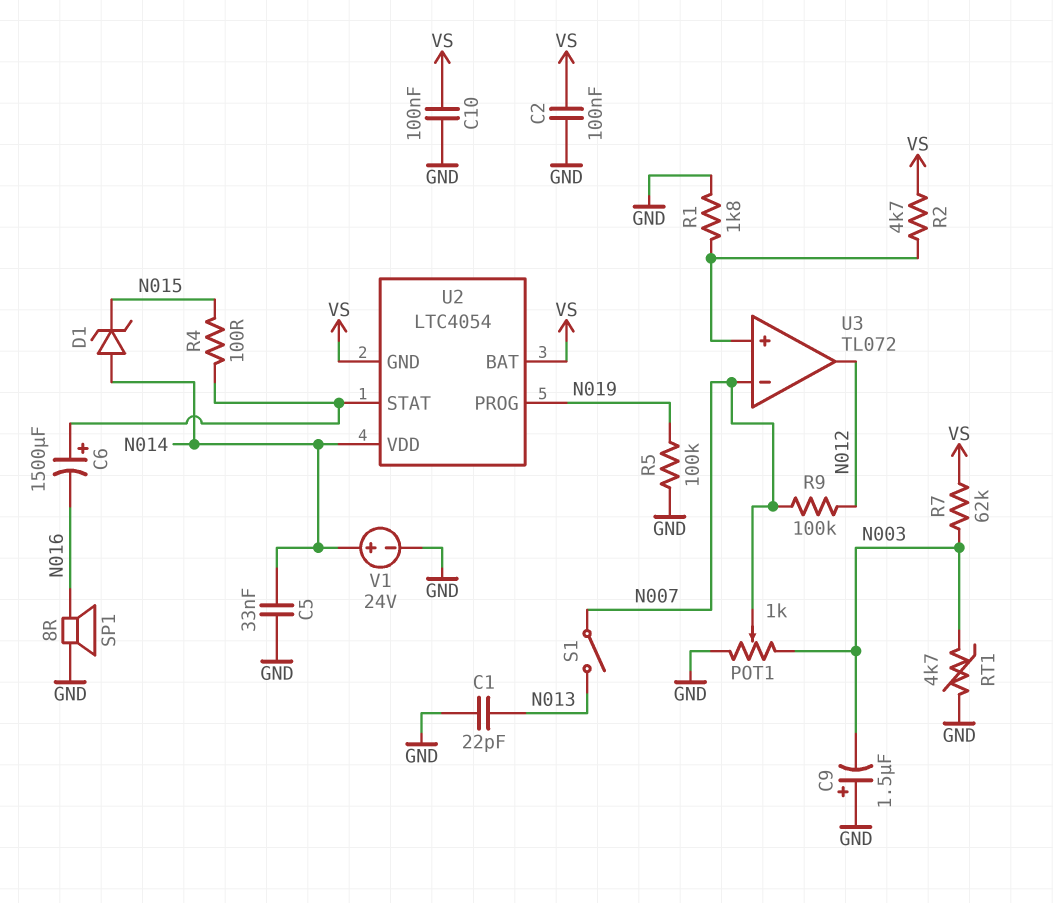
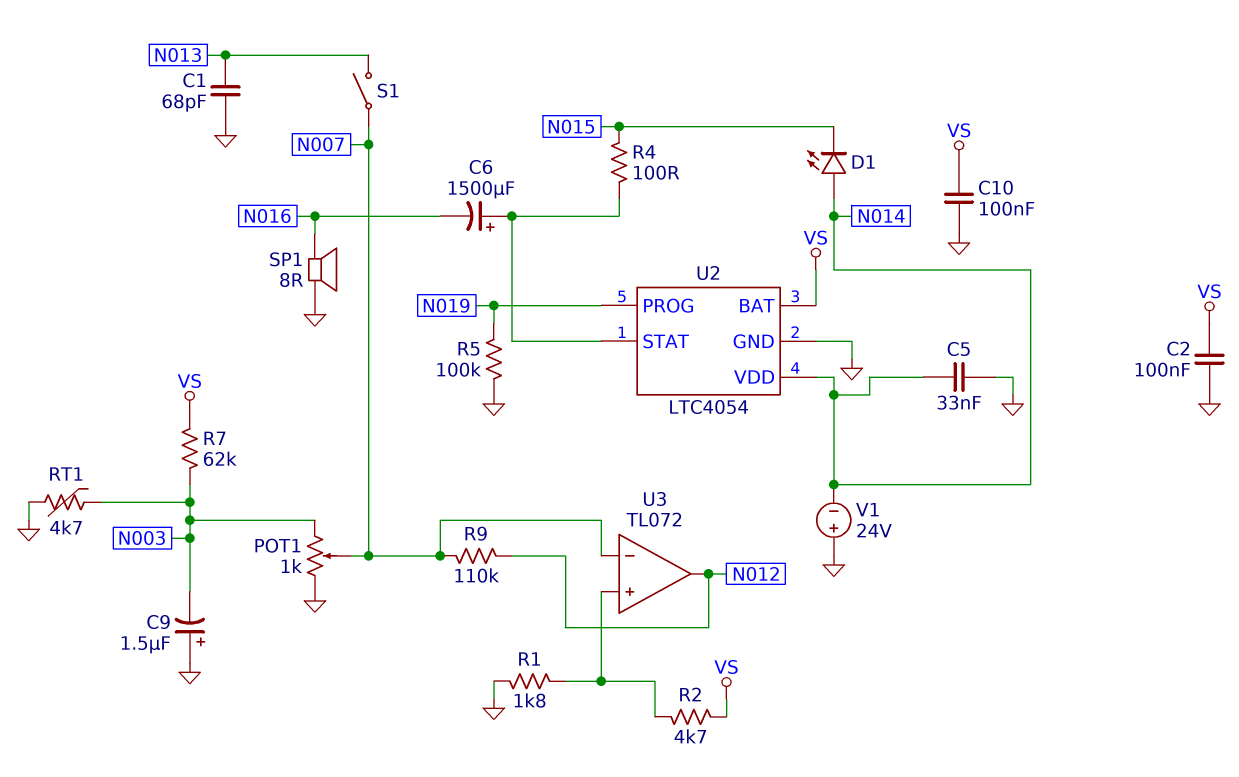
C1: 22pF (GND, N013) -> 68pF (GND, N013)
D1: zener (A N014, K N015) -> LED (A N014, K N015)
R9: 100k (N007, N012) -> 110k (N007, N012)
U2 pin GND: VS -> GND
V1: 24V (plus N014, minus GND) -> 24V (plus GND, minus N014)

